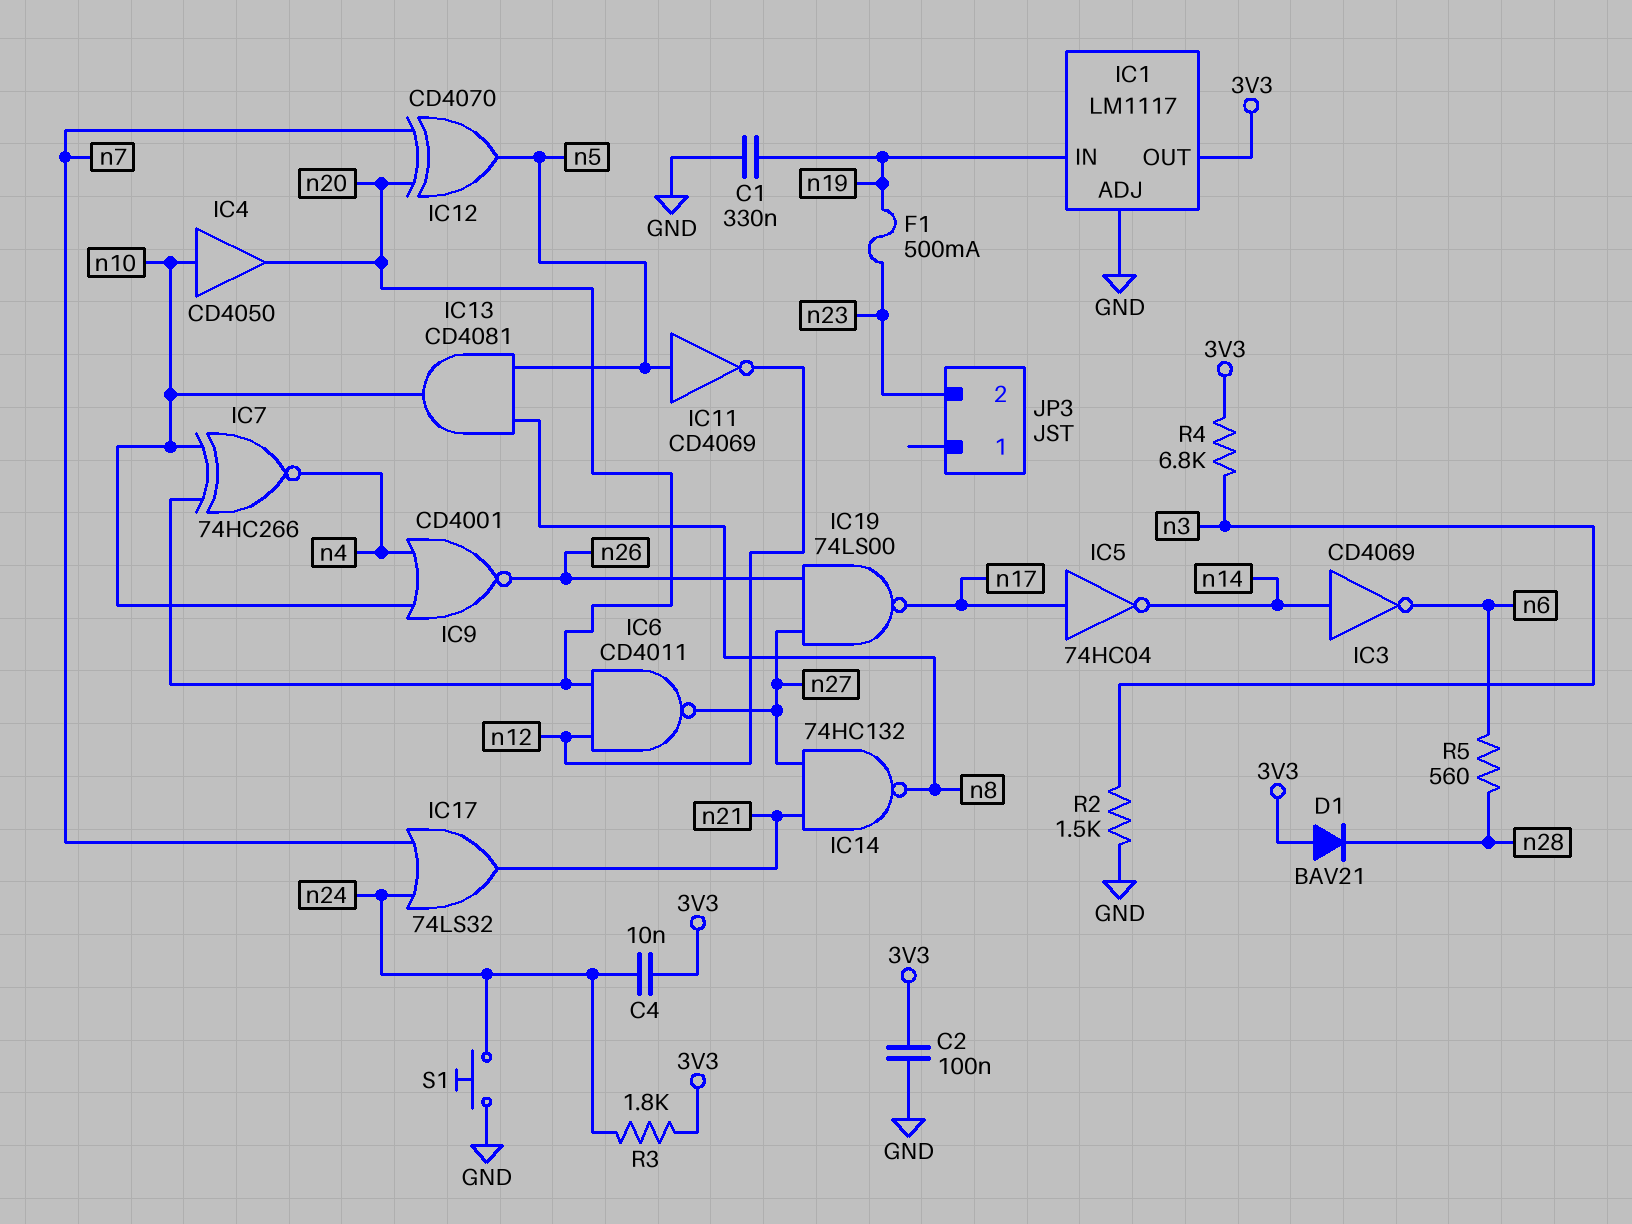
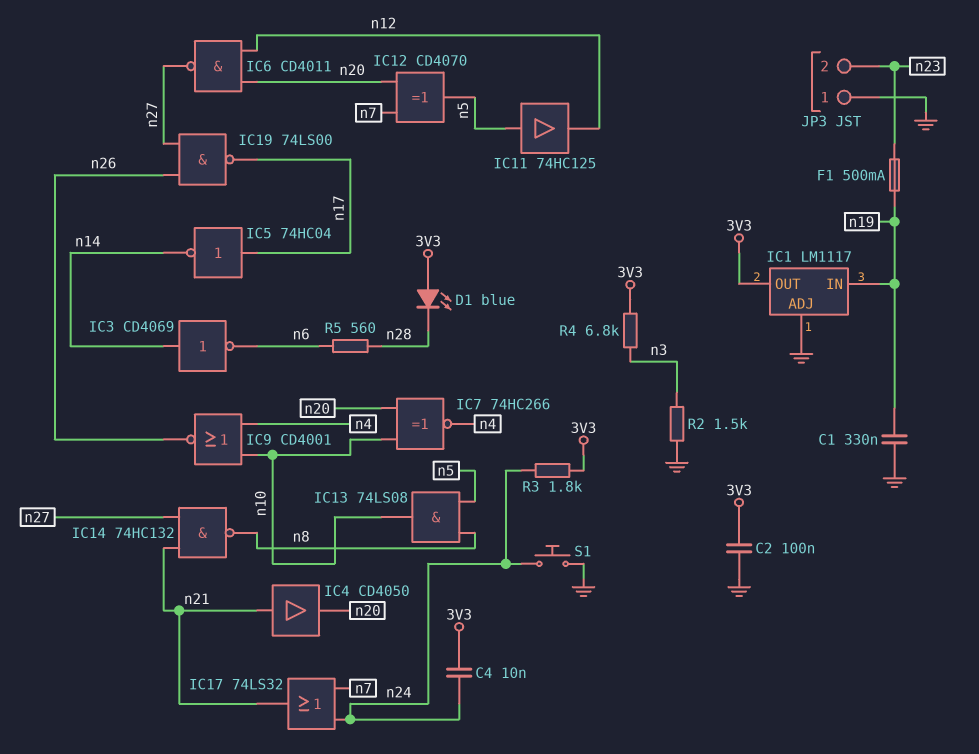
D1: diode BAV21 (A 3V3, K n28) -> LED blue (A 3V3, K n28)
IC4: buffer CD4050 (in n10, out n20) -> buffer CD4050 (in n21, out n20)
IC11: NOT CD4069 (in n5, out n12) -> buffer 74HC125 (in n5, out n12)
IC13: AND CD4081 (in n5, in n8, out n10) -> AND 74LS08 (in n5, in n8, out n10)
JP3 pin 1: none -> GND

